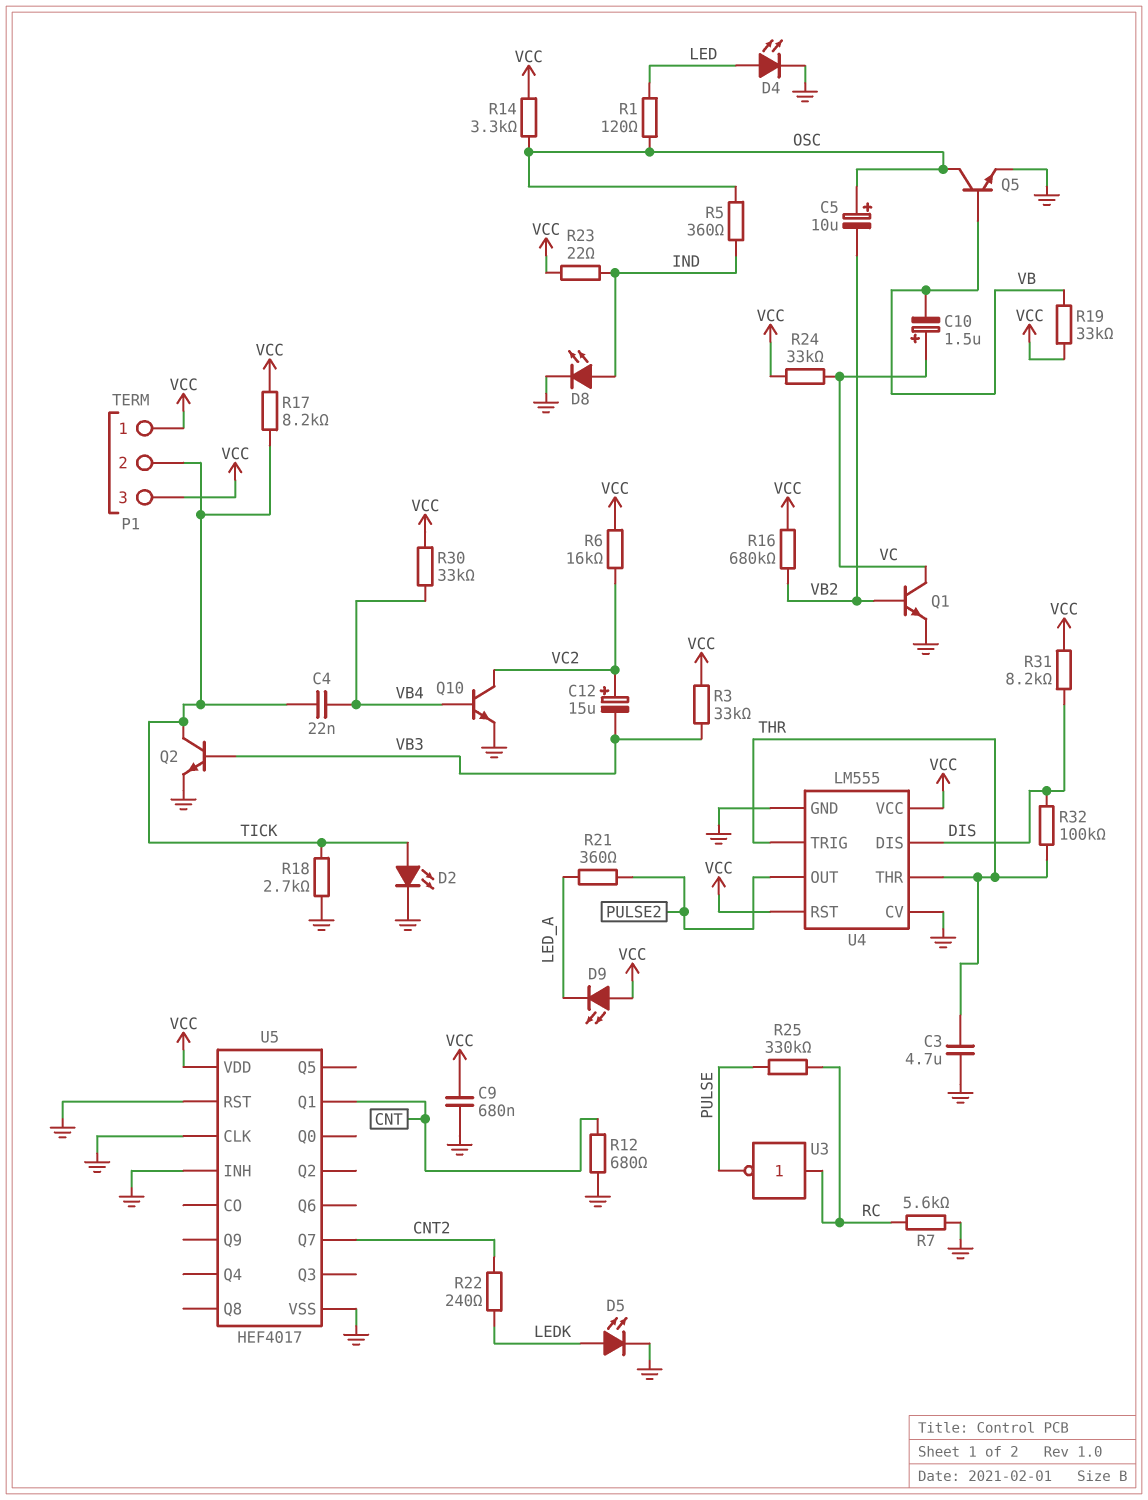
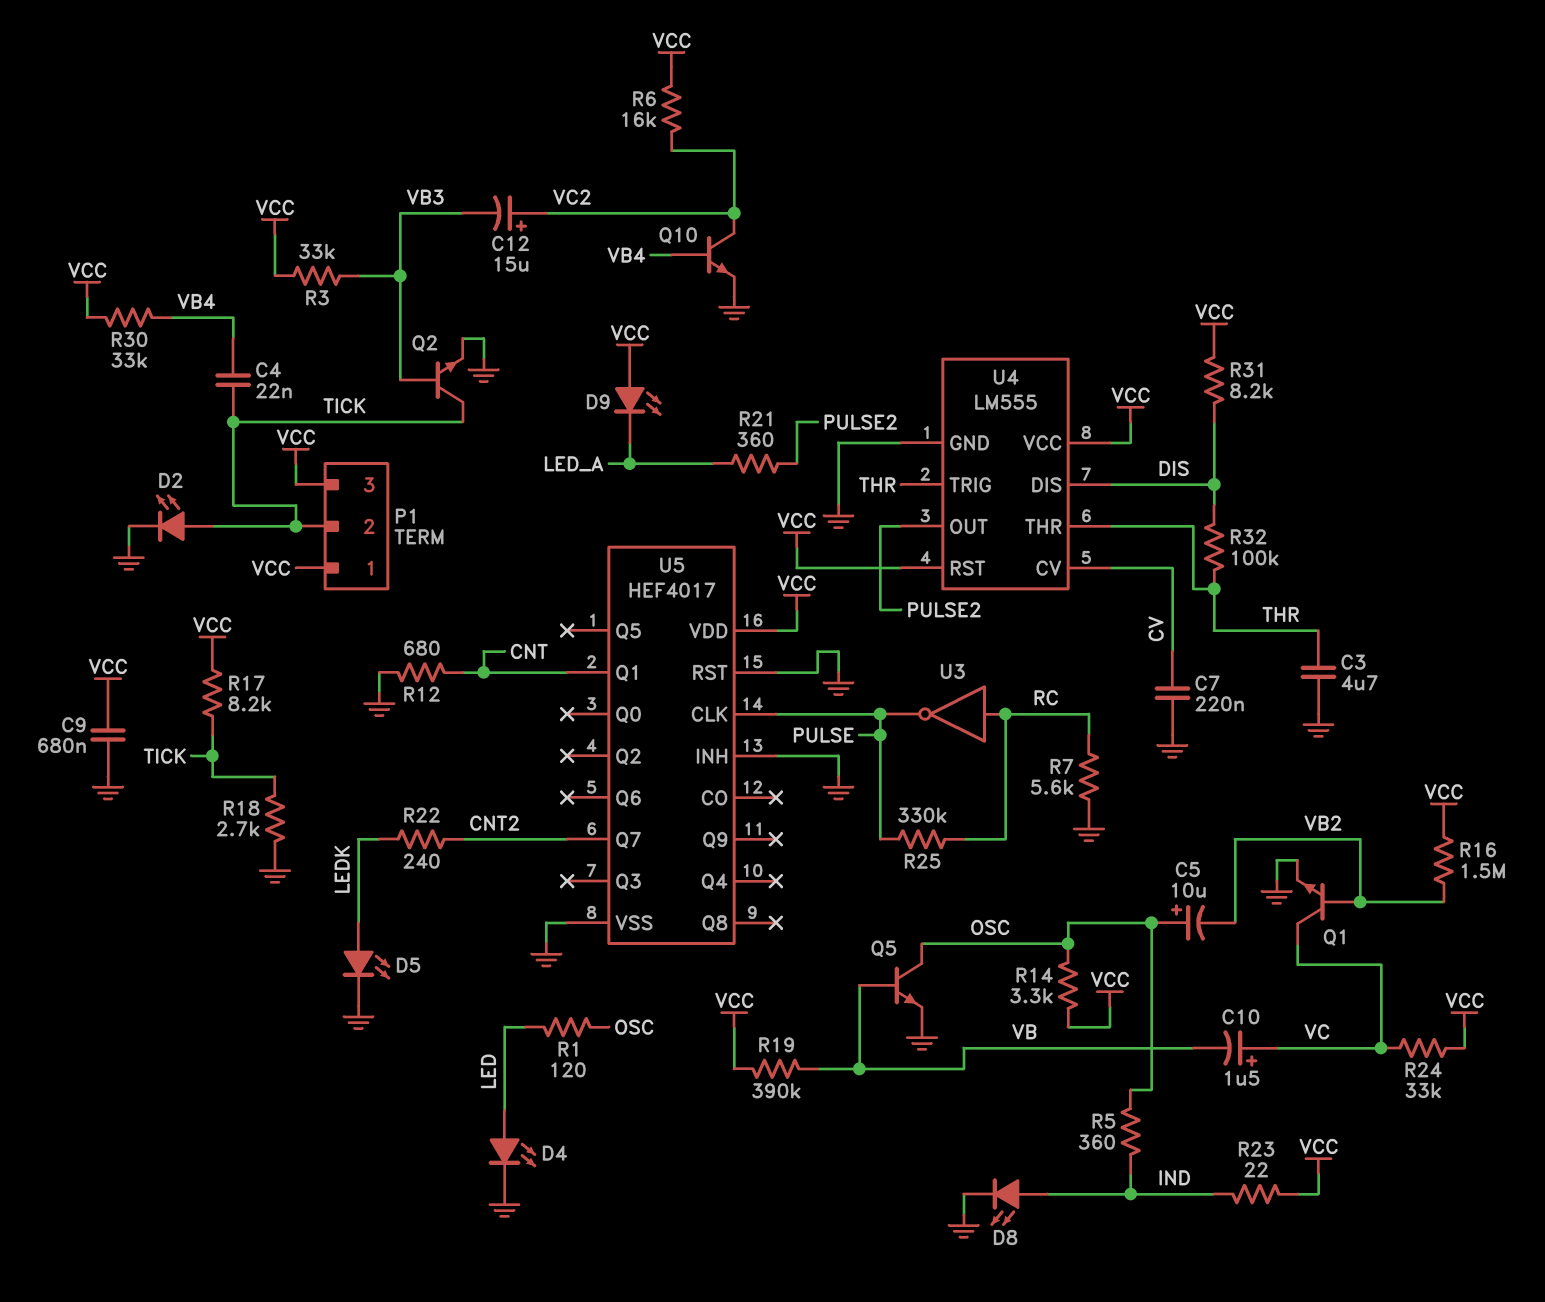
C7: none -> 220nF (CV, GND)
R16: 680k (VB2, VCC) -> 1.5M (VB2, VCC)
R19: 33k (VB, VCC) -> 390k (VB, VCC)
U4 pin CV: GND -> CV
U5 pin CLK: GND -> PULSE

